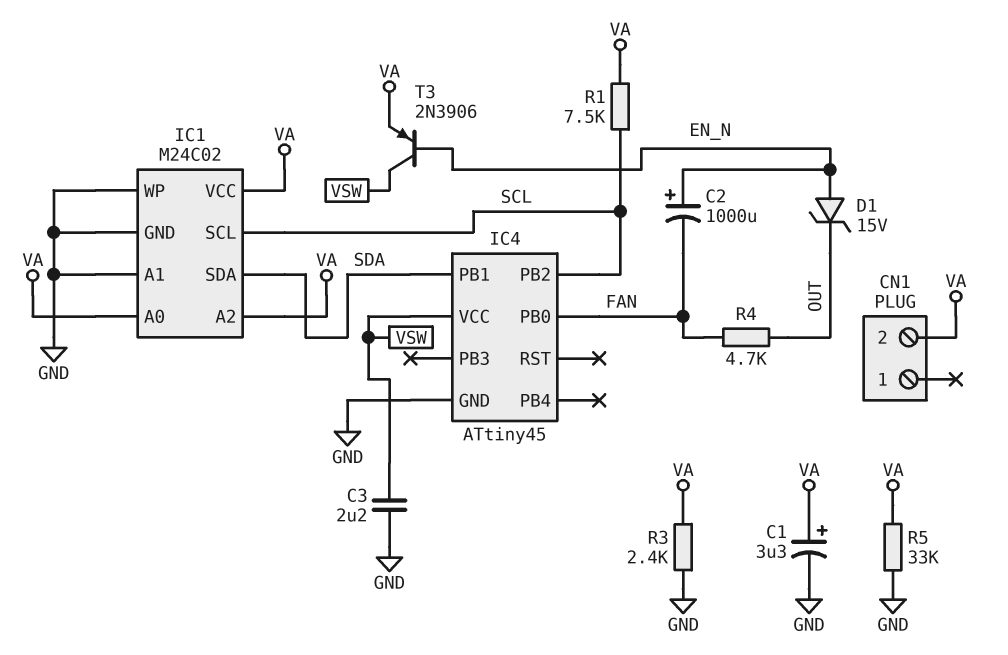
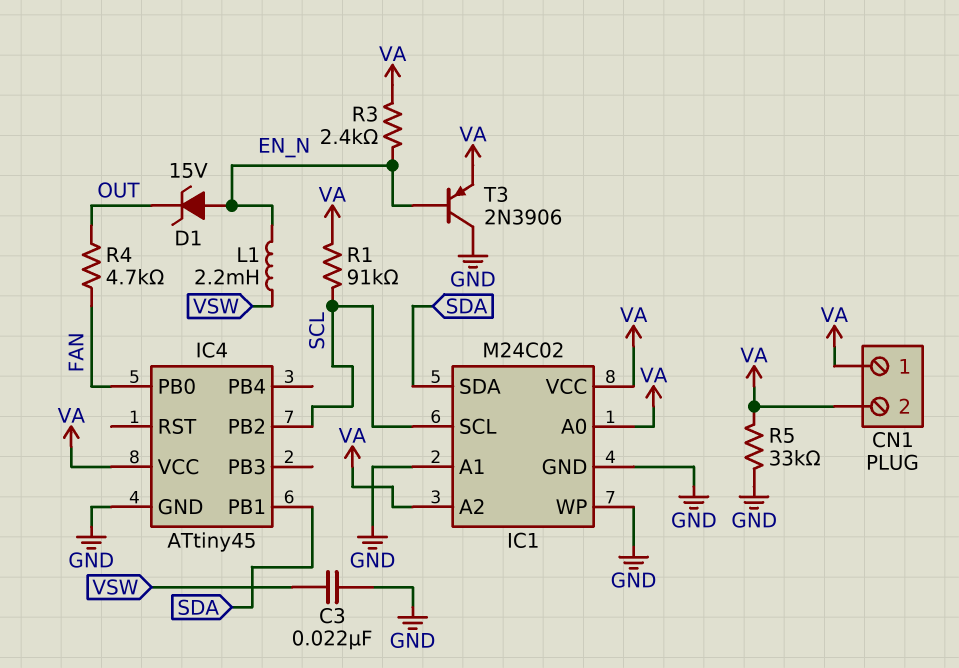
C1: 3.3uF (plus VA, minus GND) -> none
C2: 1000uF (plus EN_N, minus FAN) -> none
C3: 2.2uF (GND, VSW) -> 22nF (GND, VSW)
CN1 pin 1: none -> VA
IC4 pin VCC: VSW -> VA
L1: none -> 2.2mH (EN_N, VSW)
R1: 7.5k (SCL, VA) -> 91k (SCL, VA)
R3: 2.4k (GND, VA) -> 2.4k (EN_N, VA)
T3: PNP 2N3906 (B EN_N, C VSW, E VA) -> PNP 2N3906 (B EN_N, C GND, E VA)

